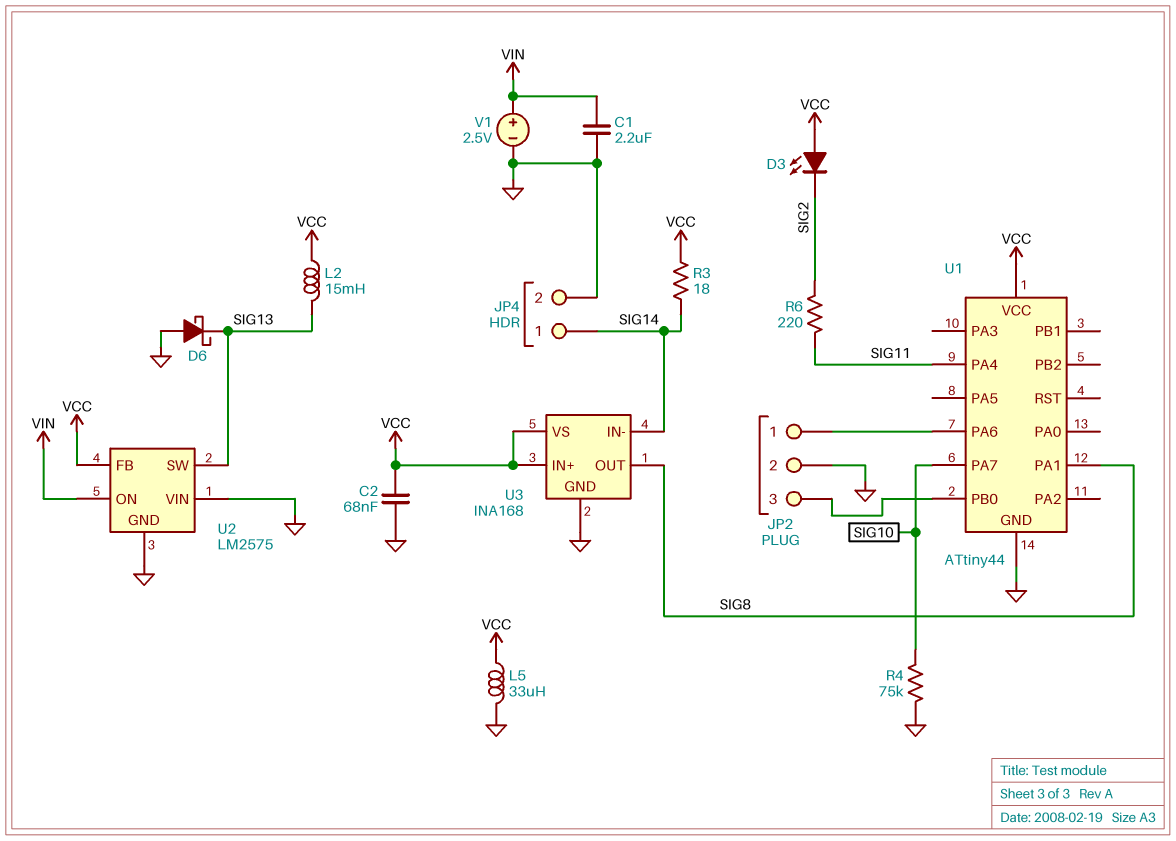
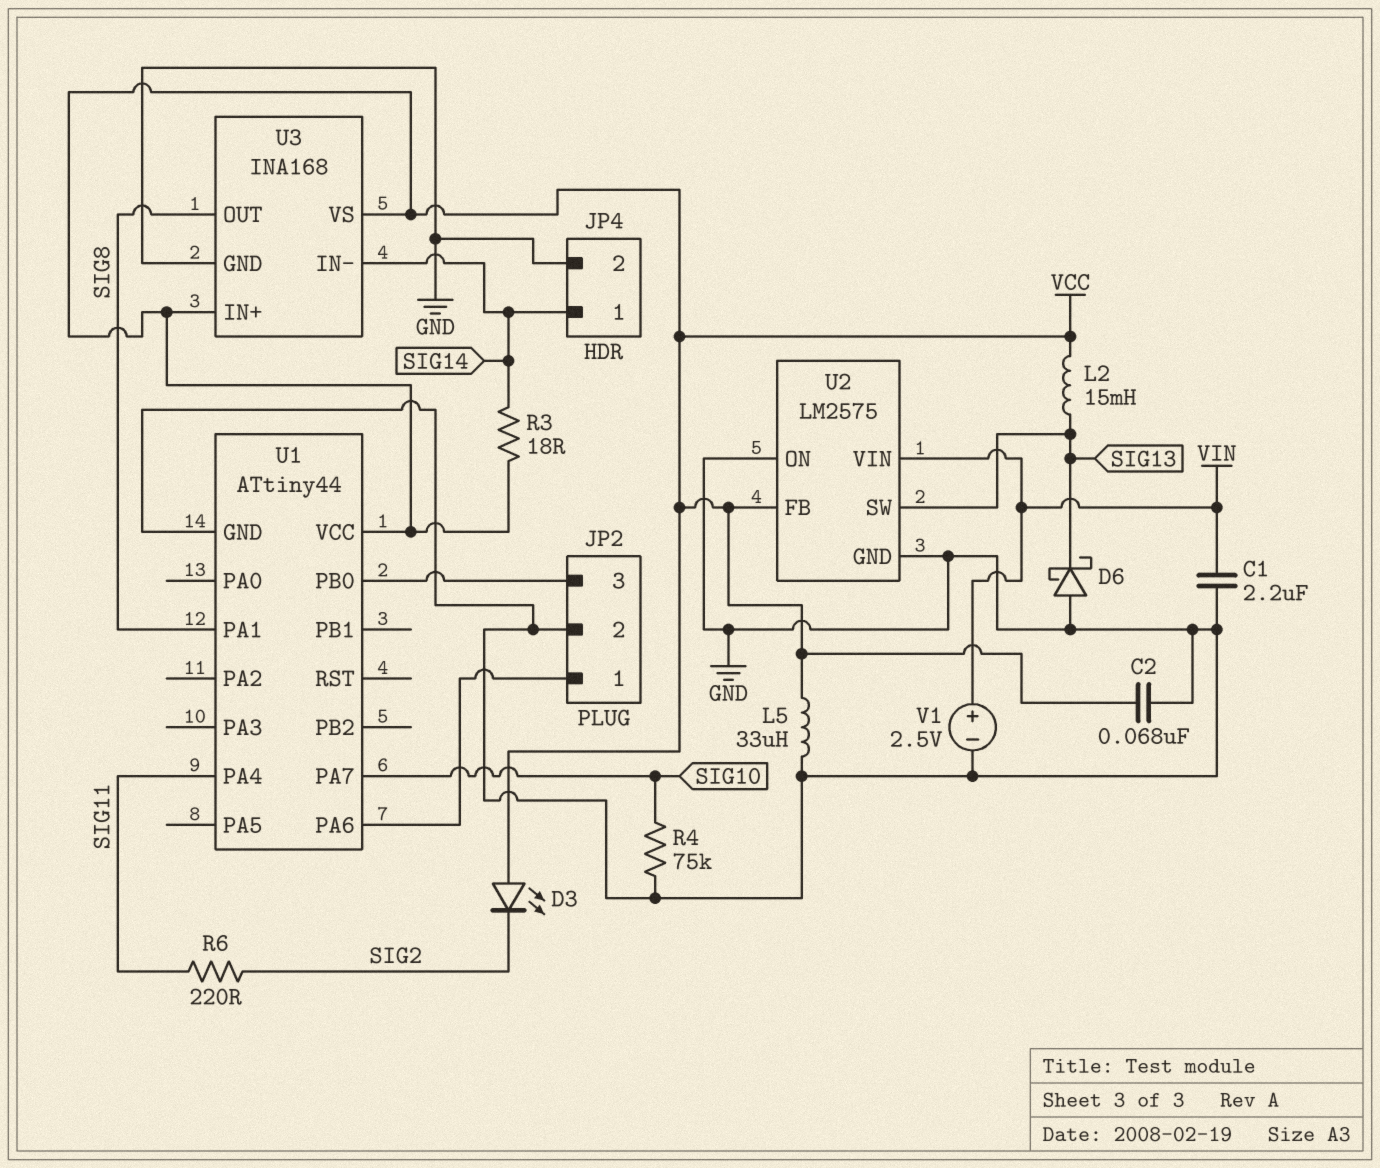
U2 pin ON: VIN -> GND
U2 pin VIN: GND -> VIN

